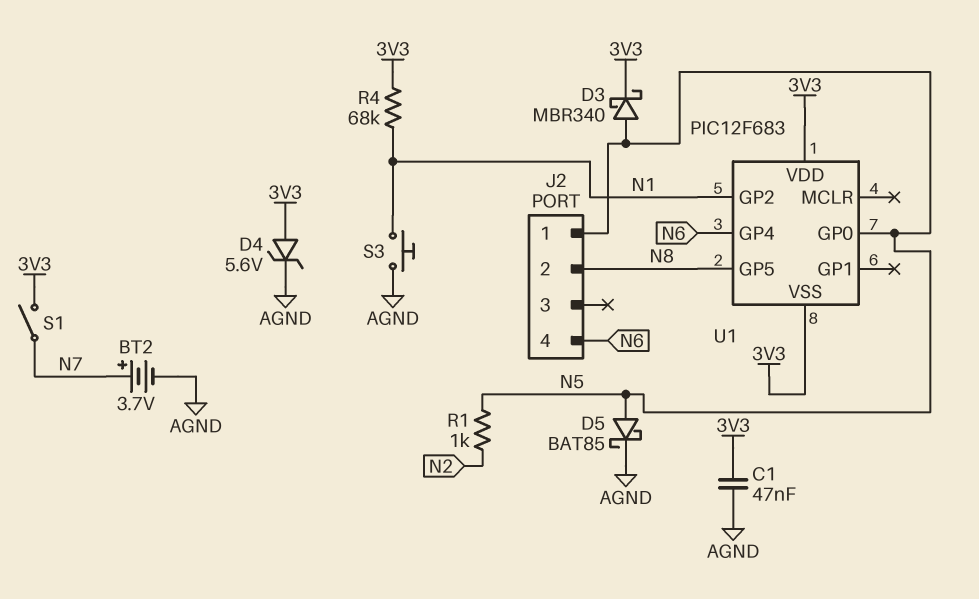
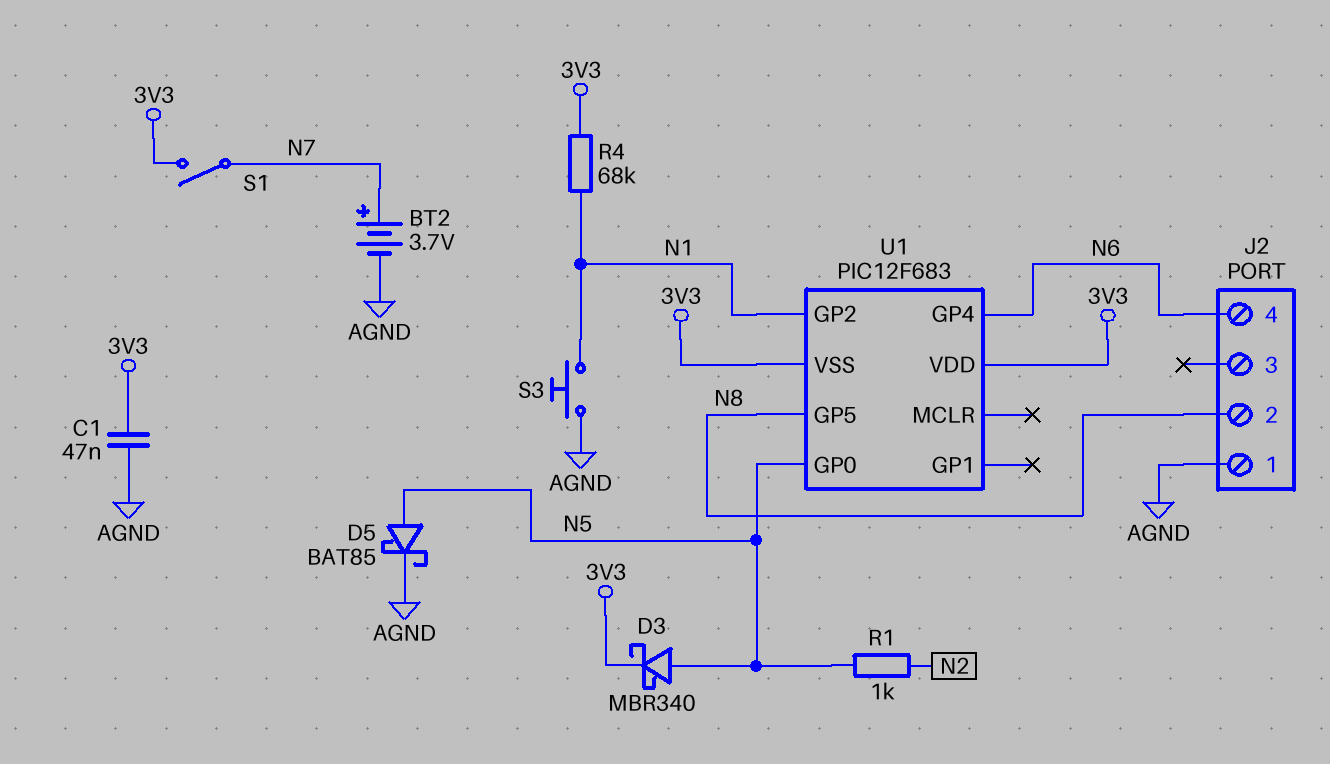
D4: zener 5.6V (A 3V3, K AGND) -> none
J2 pin 1: N5 -> AGND

